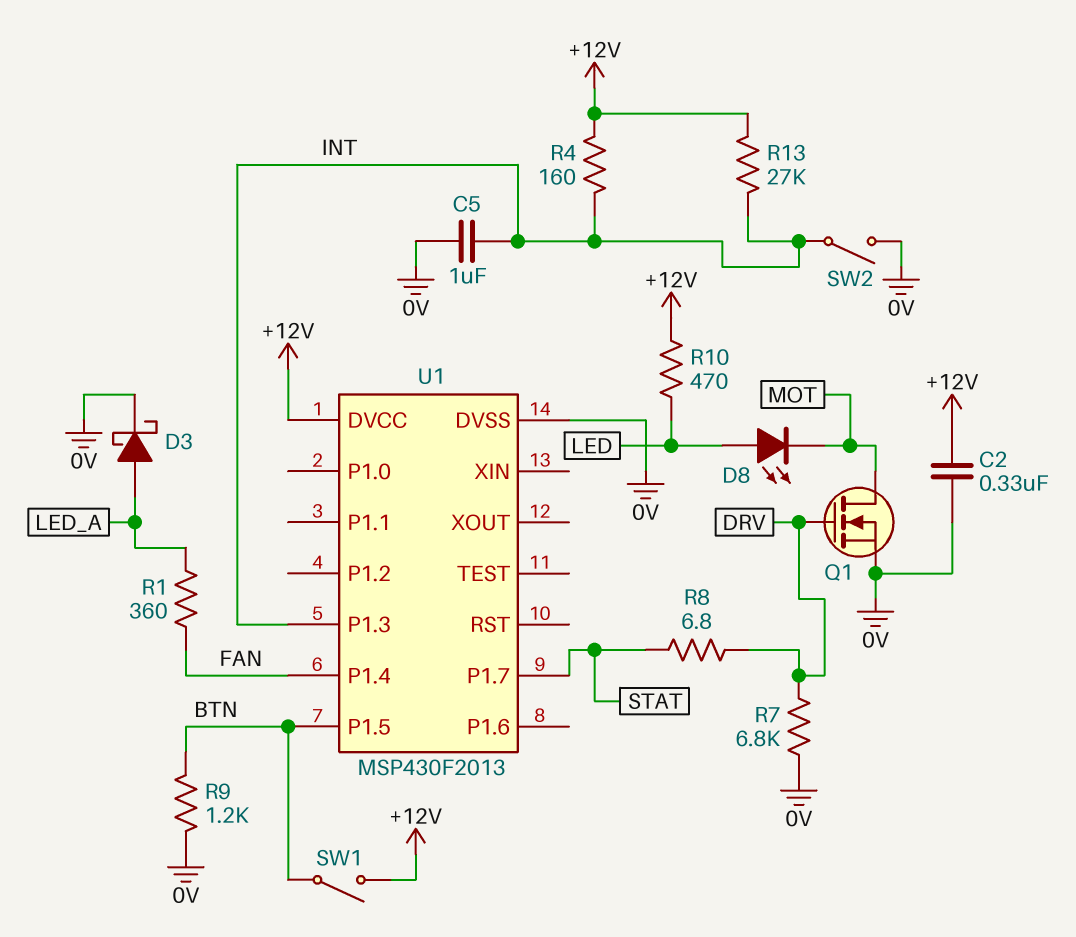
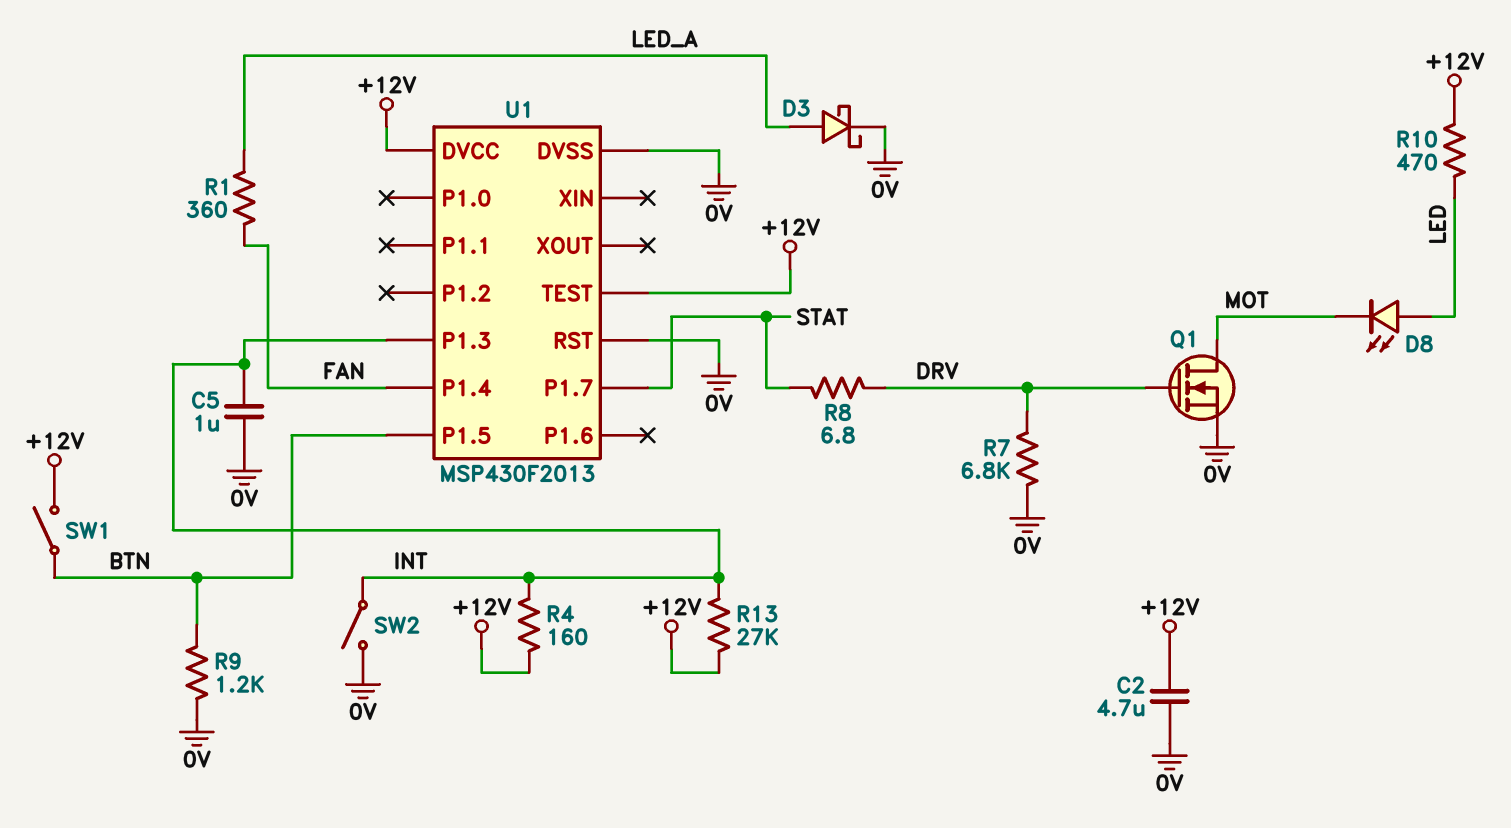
C2: 330nF (+12V, 0V) -> 4.7uF (+12V, 0V)
U1 pin RST: none -> 0V
U1 pin TEST: none -> +12V

